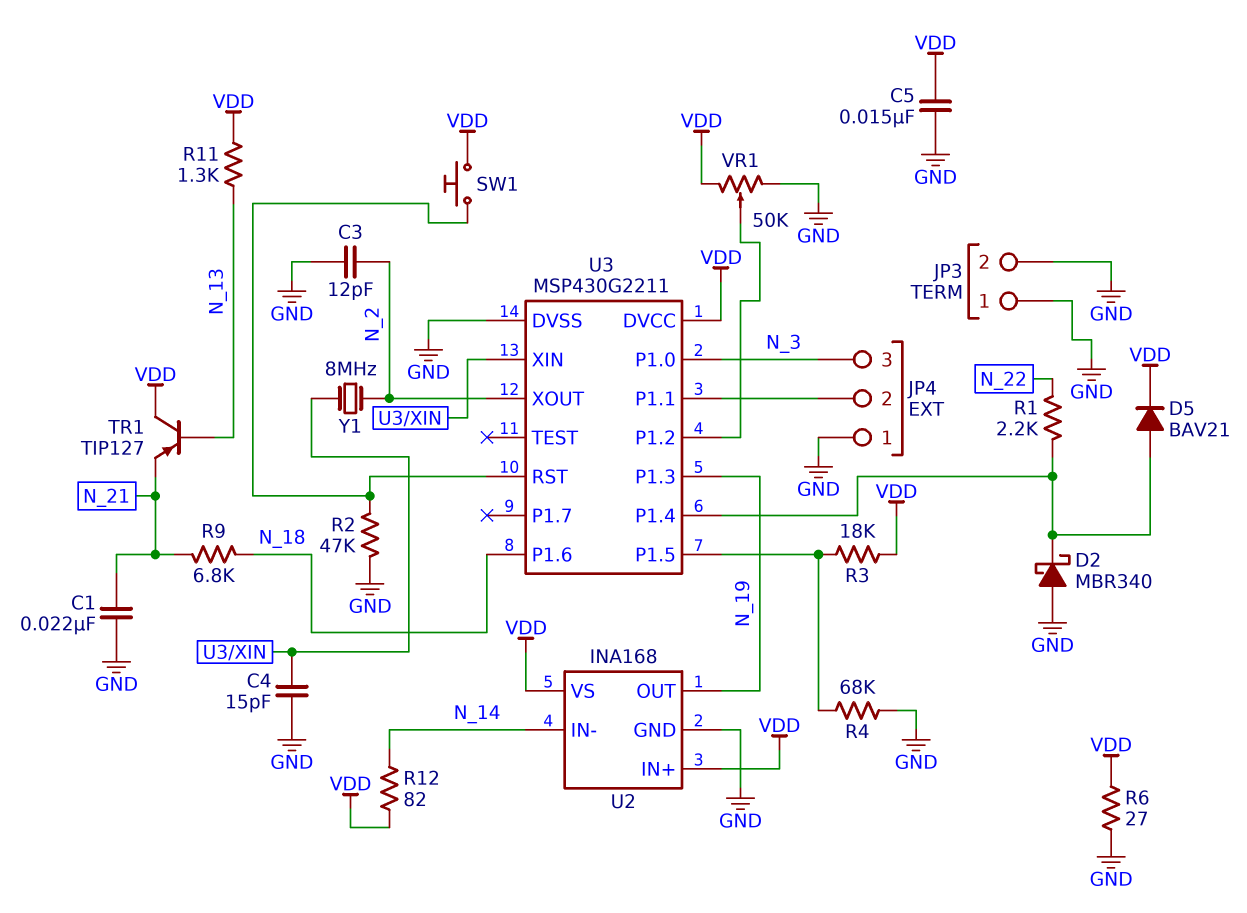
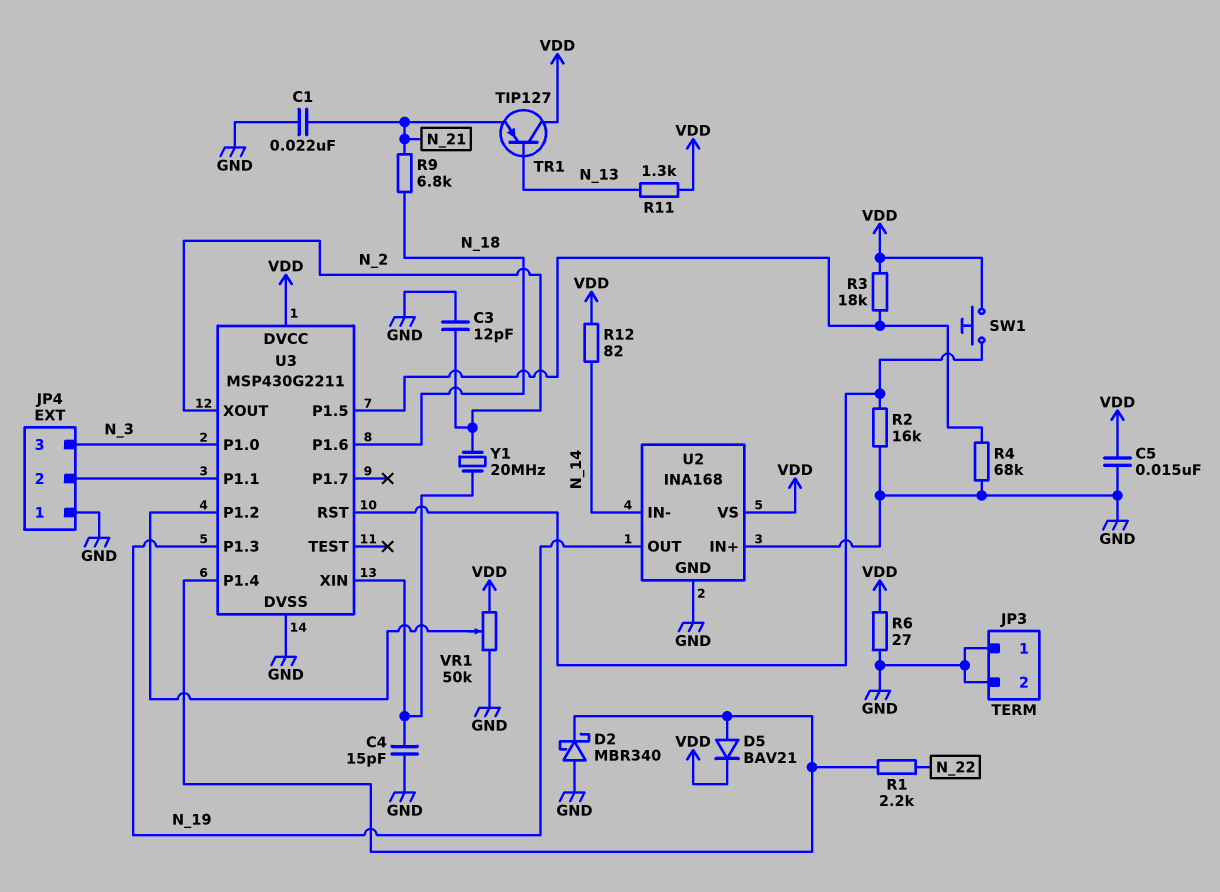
R2: 47k (GND, U3/RST) -> 16k (GND, U3/RST)
U2 pin IN+: VDD -> GND
Y1: 8MHz (N_2, U3/XIN) -> 20MHz (N_2, U3/XIN)

